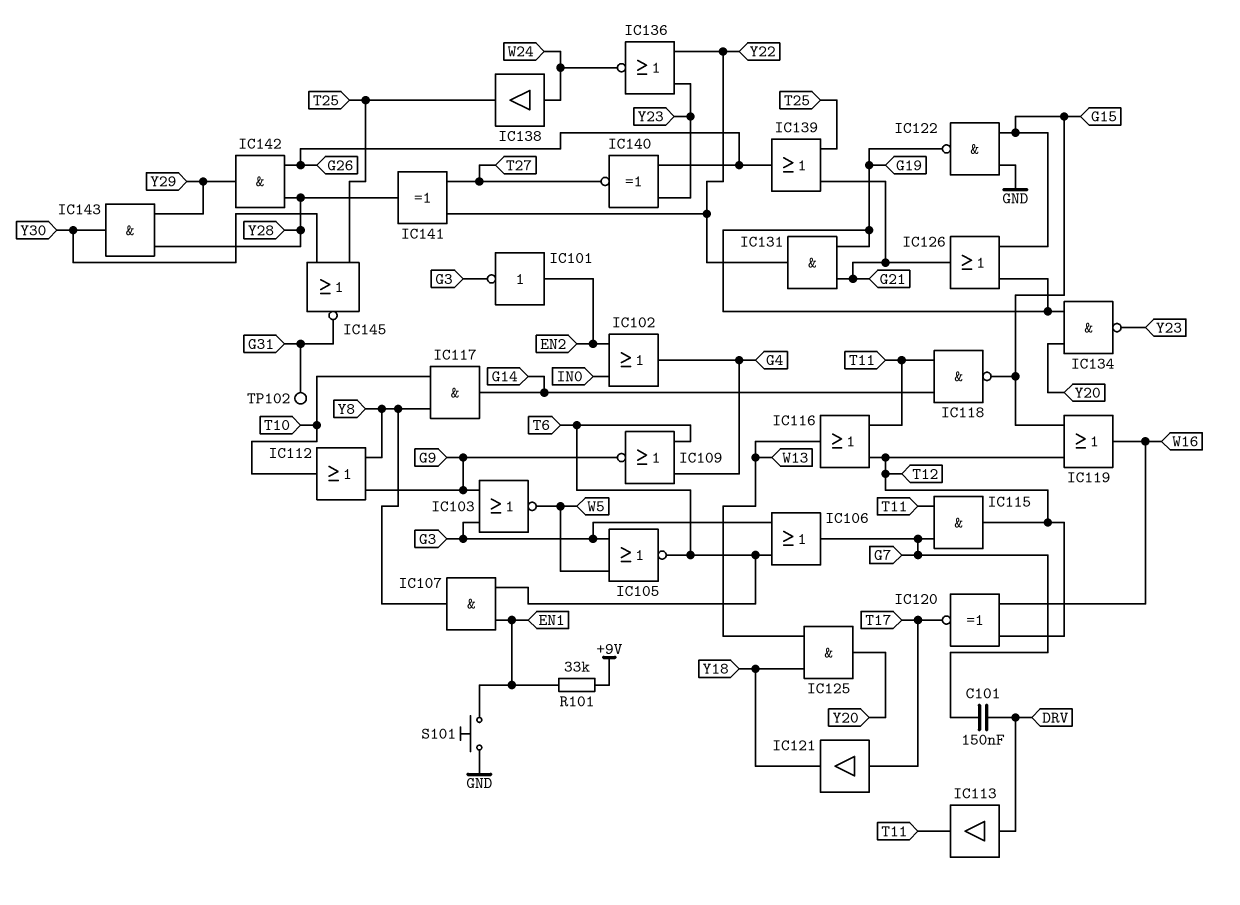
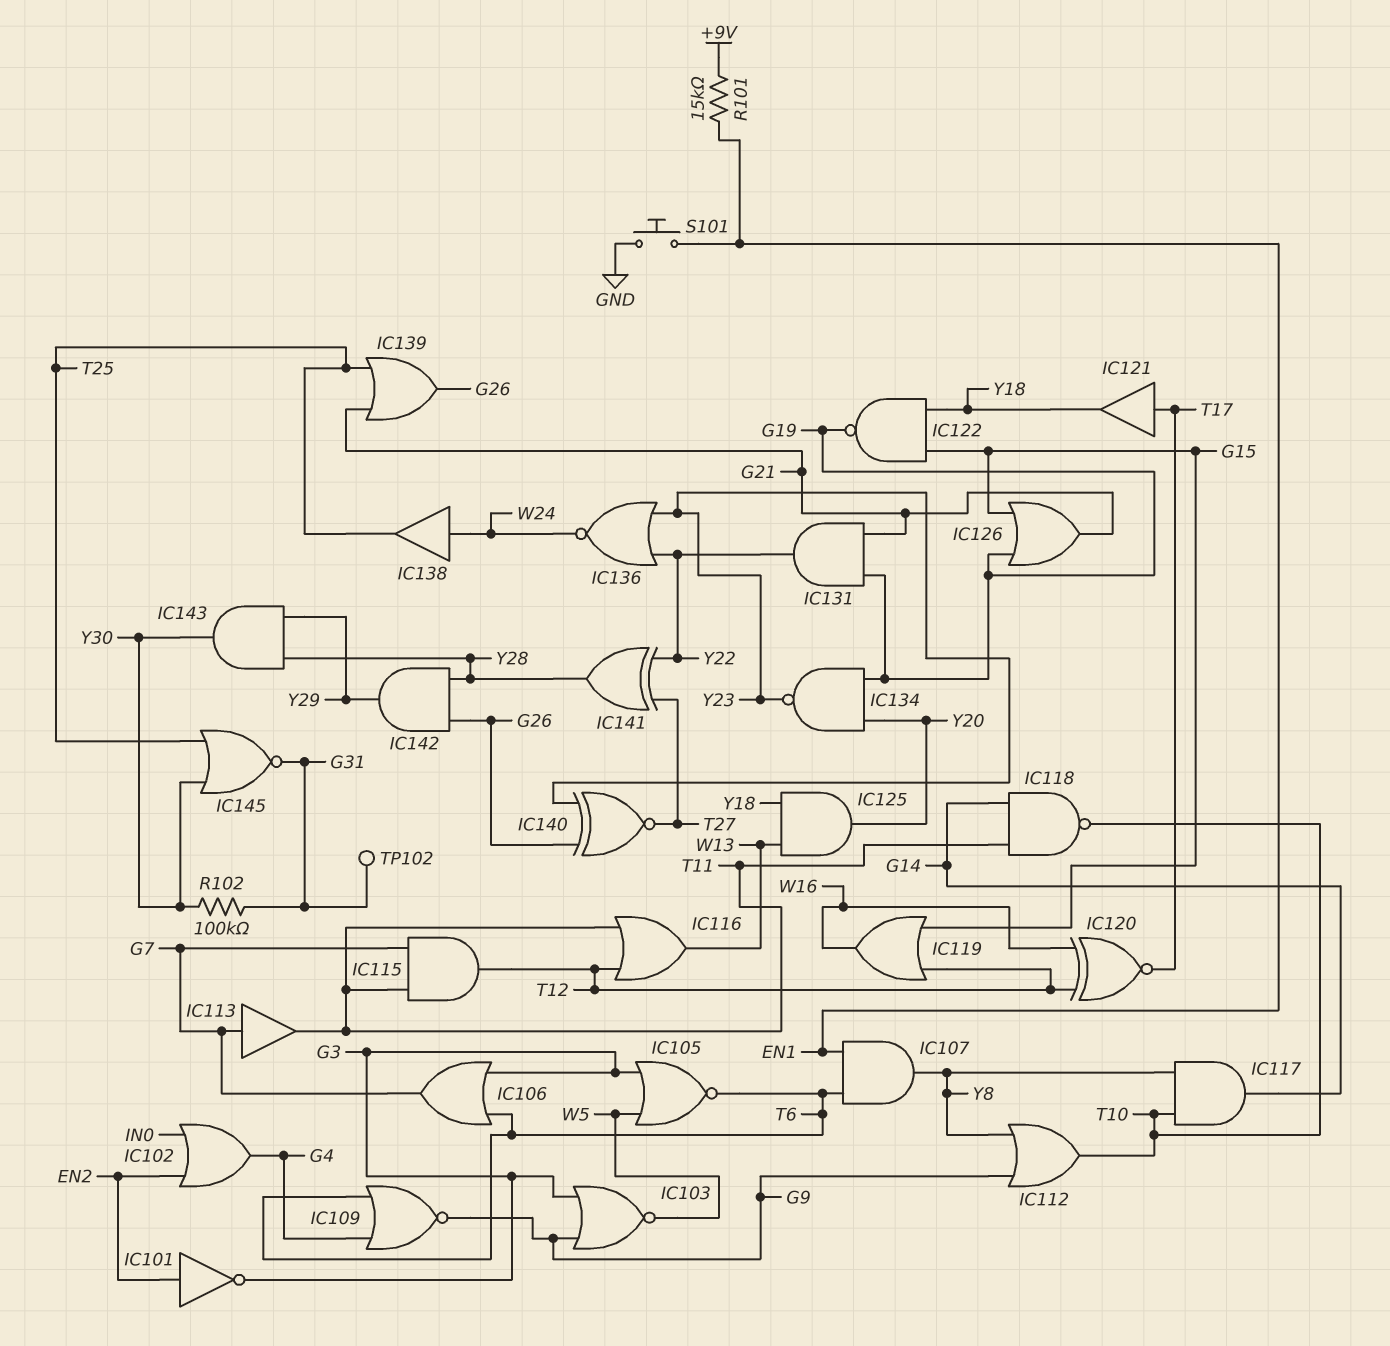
C101: 150nF (DRV, G7) -> none
IC113: buffer (in DRV, out T11) -> buffer (in G7, out T11)
IC118: NAND (in G14, in T11, out G15) -> NAND (in G14, in T11, out T10)
IC122: NAND (in G15, in GND, out G19) -> NAND (in G15, in Y18, out G19)
R101: 33k (+9V, EN1) -> 15k (+9V, EN1)
R102: none -> 100k (G31, Y30)

